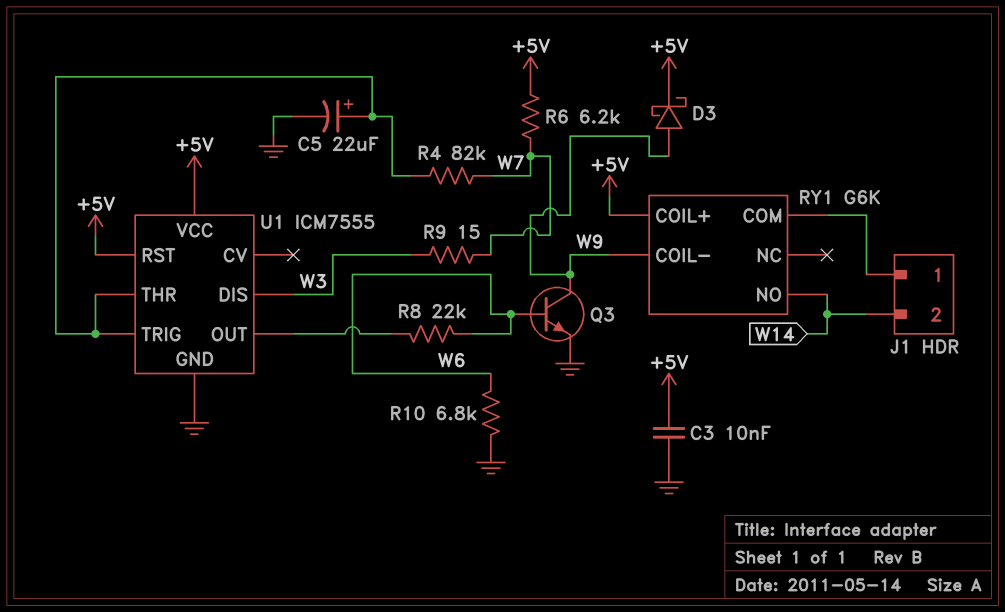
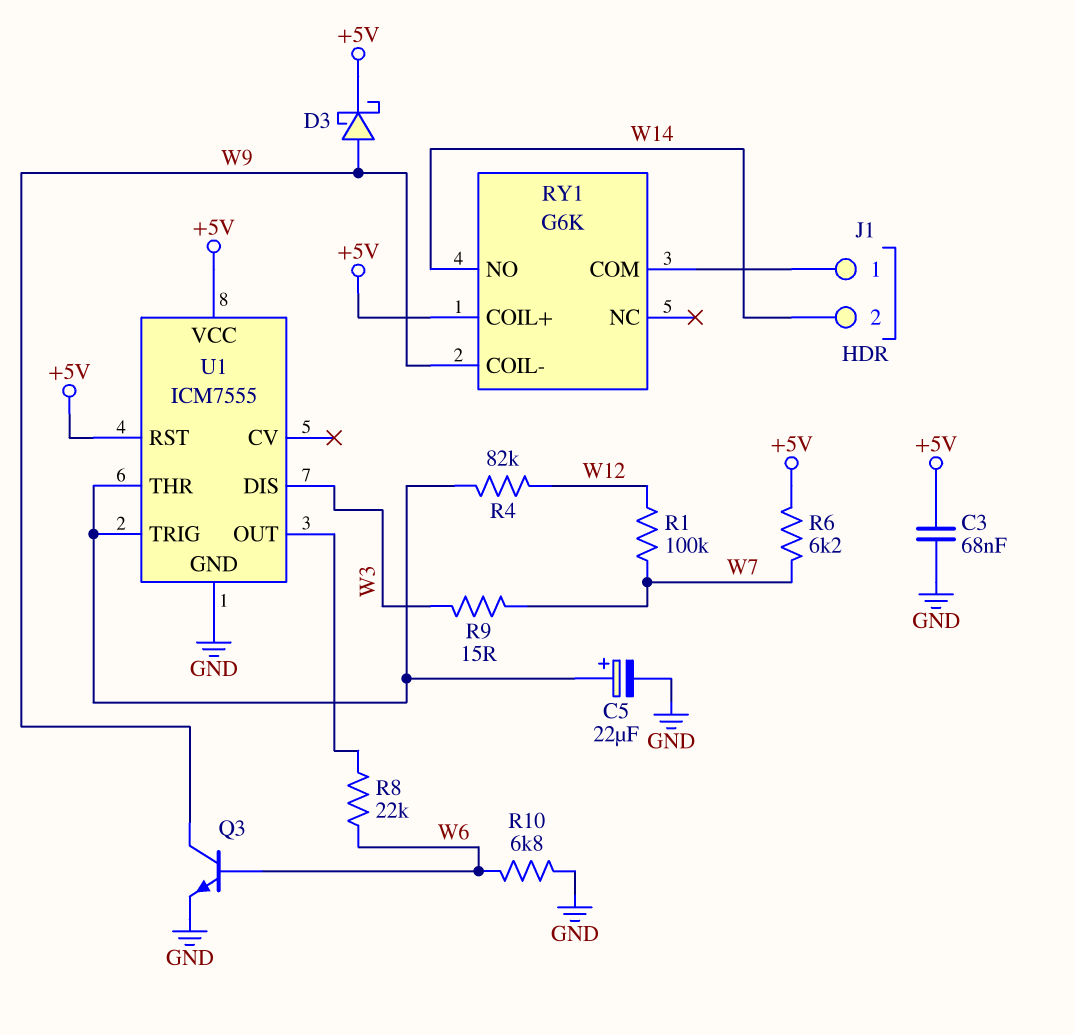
C3: 10nF (+5V, GND) -> 68nF (+5V, GND)
R1: none -> 100k (W7, W12)
R4: 82k (U1/THR, W7) -> 82k (U1/THR, W12)

